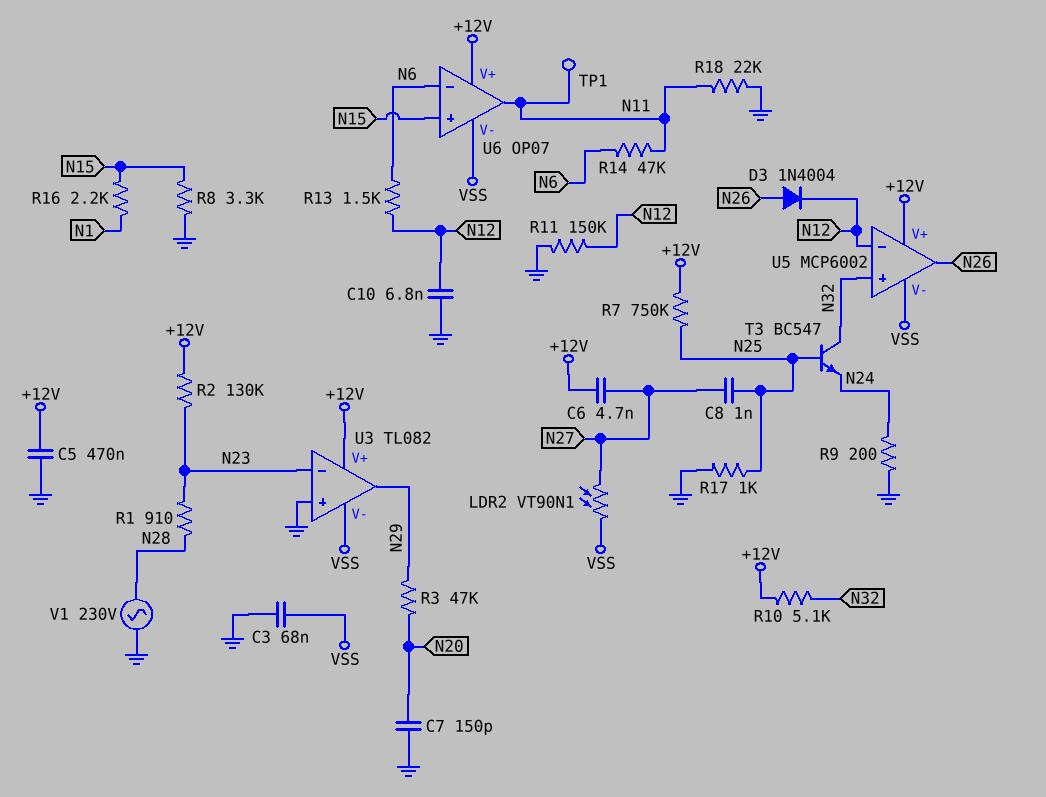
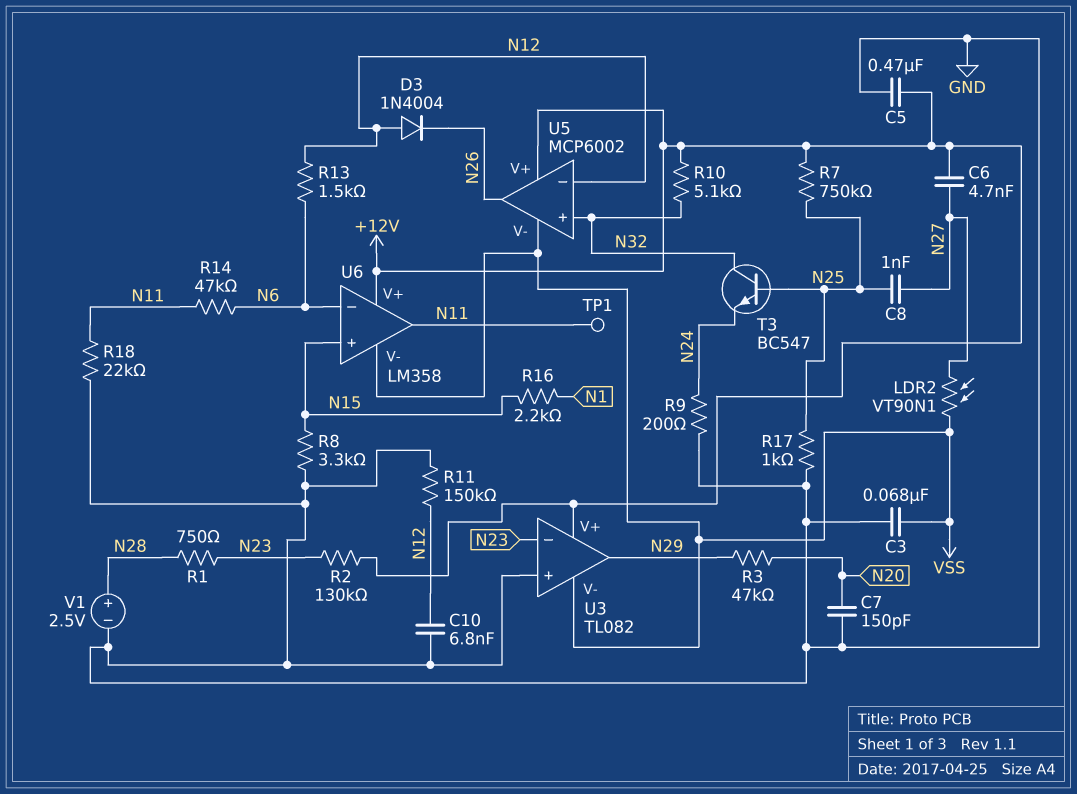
D3: diode 1N4004 (A N26, K N12) -> diode 1N4004 (A N12, K N26)
R1: 910 (N23, N28) -> 750 (N23, N28)
U6: OP07 -> LM358
V1: AC 230V (GND, N28) -> 2.5V (plus N28, minus GND)

